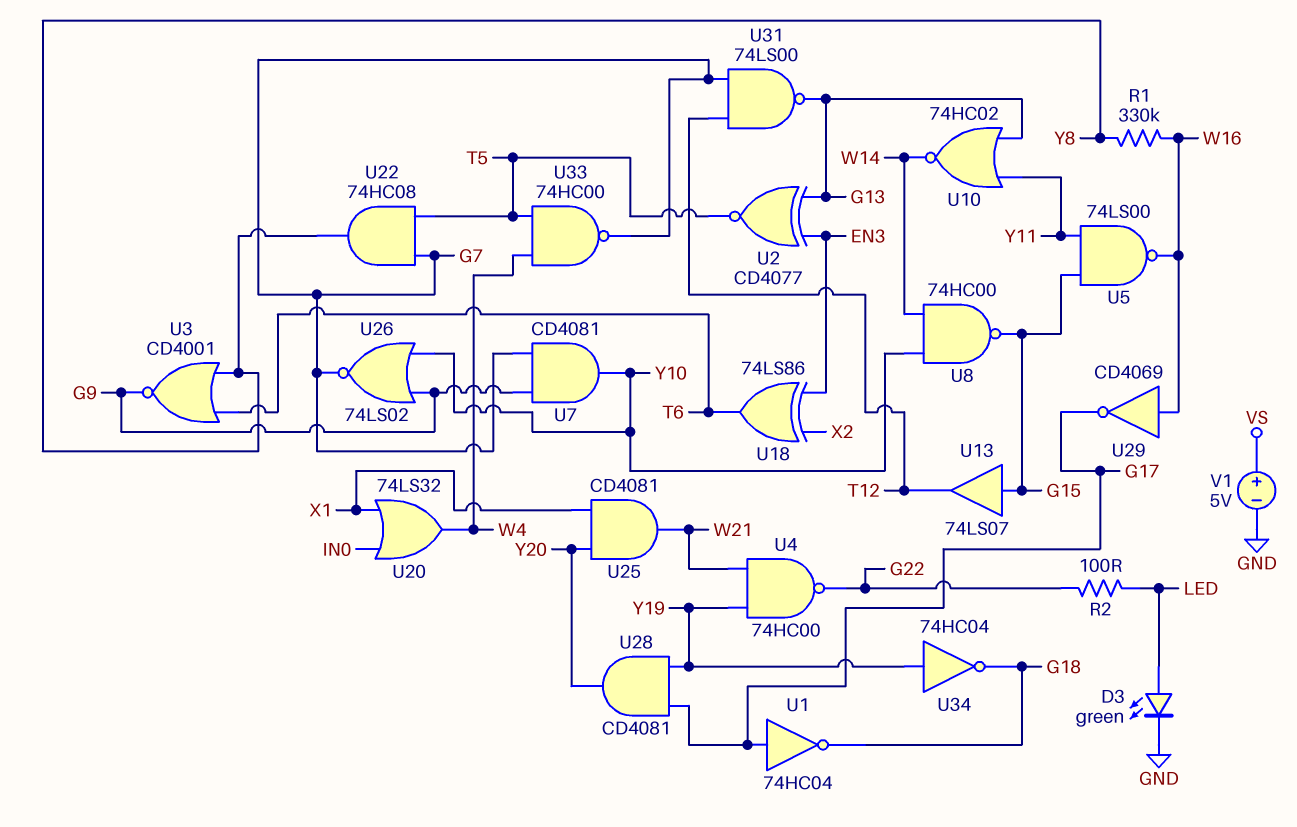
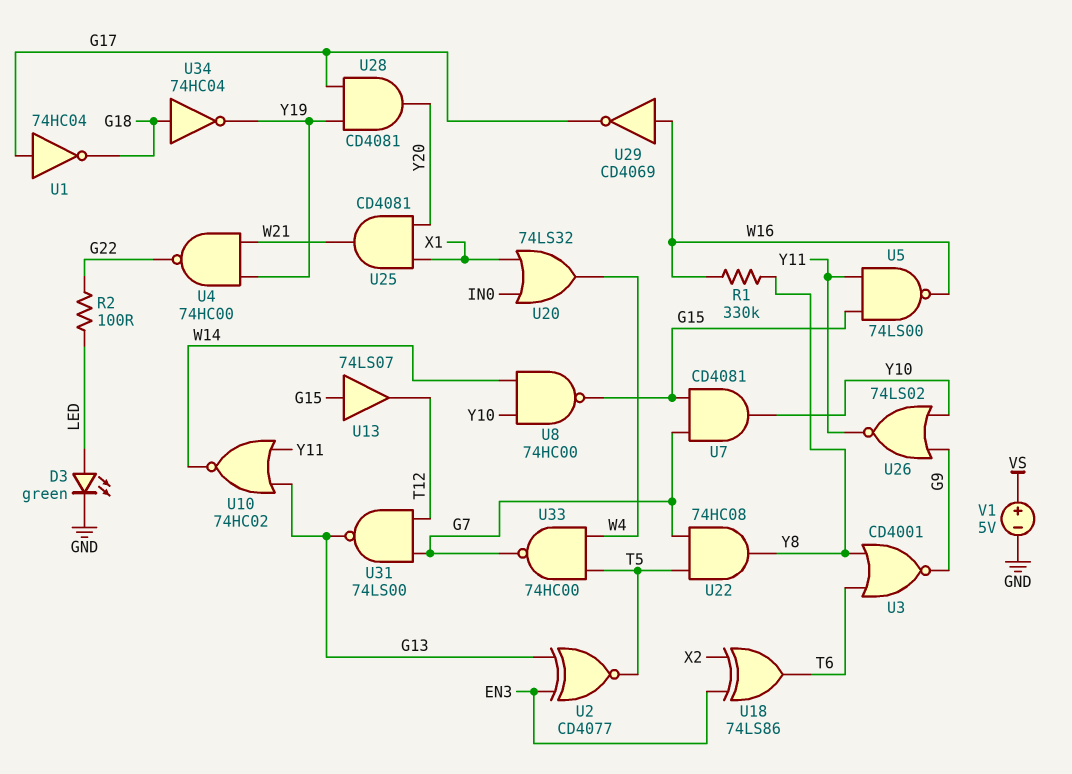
U7: AND CD4081 (in G7, in G9, out Y10) -> AND CD4081 (in G7, in G15, out Y10)
U26: NOR 74LS02 (in G9, in Y10, out G7) -> NOR 74LS02 (in G9, in Y10, out Y11)
U34: NOT 74HC04 (in Y19, out G18) -> NOT 74HC04 (in G18, out Y19)

